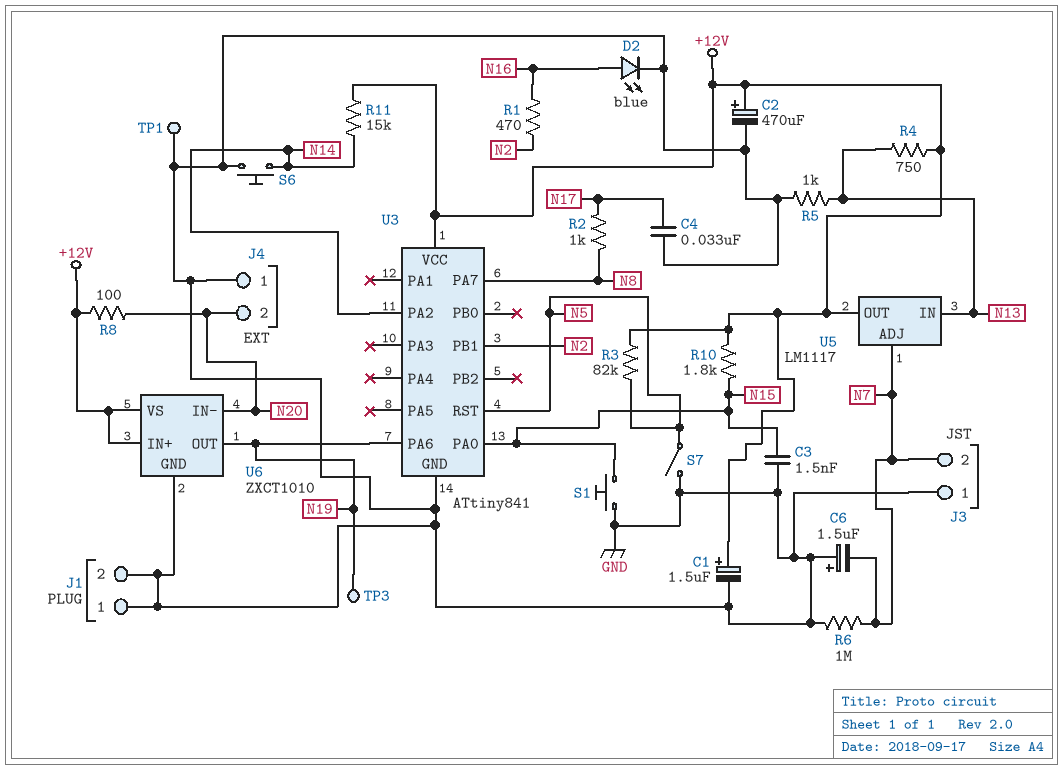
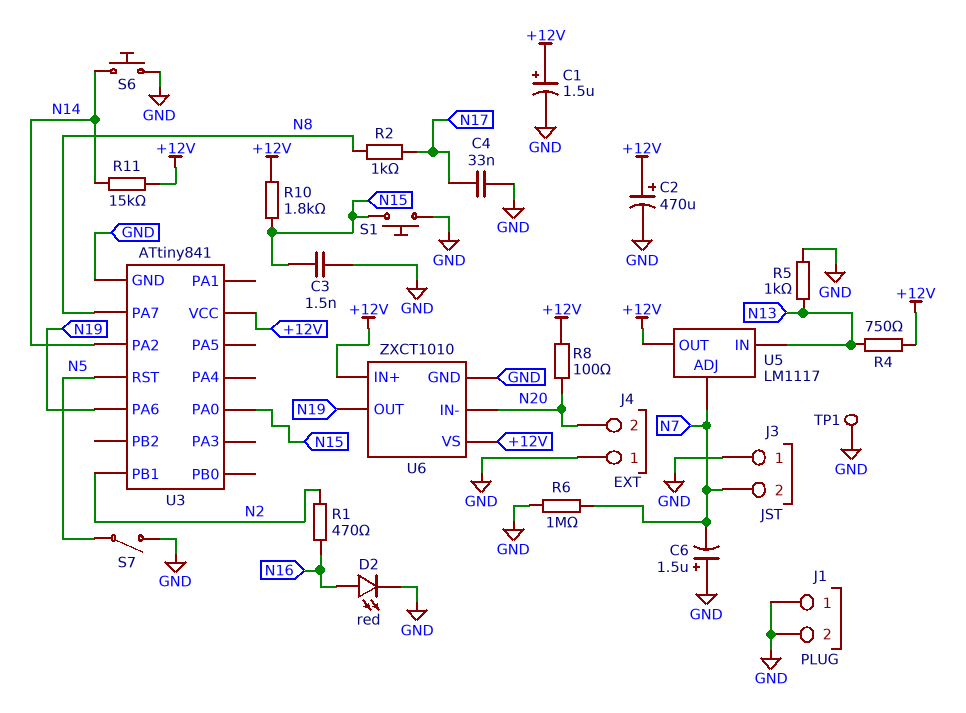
D2: LED blue (A N16, K GND) -> LED red (A N16, K GND)
R3: 82k (+12V, N5) -> none
TP3: test point (N19) -> none

